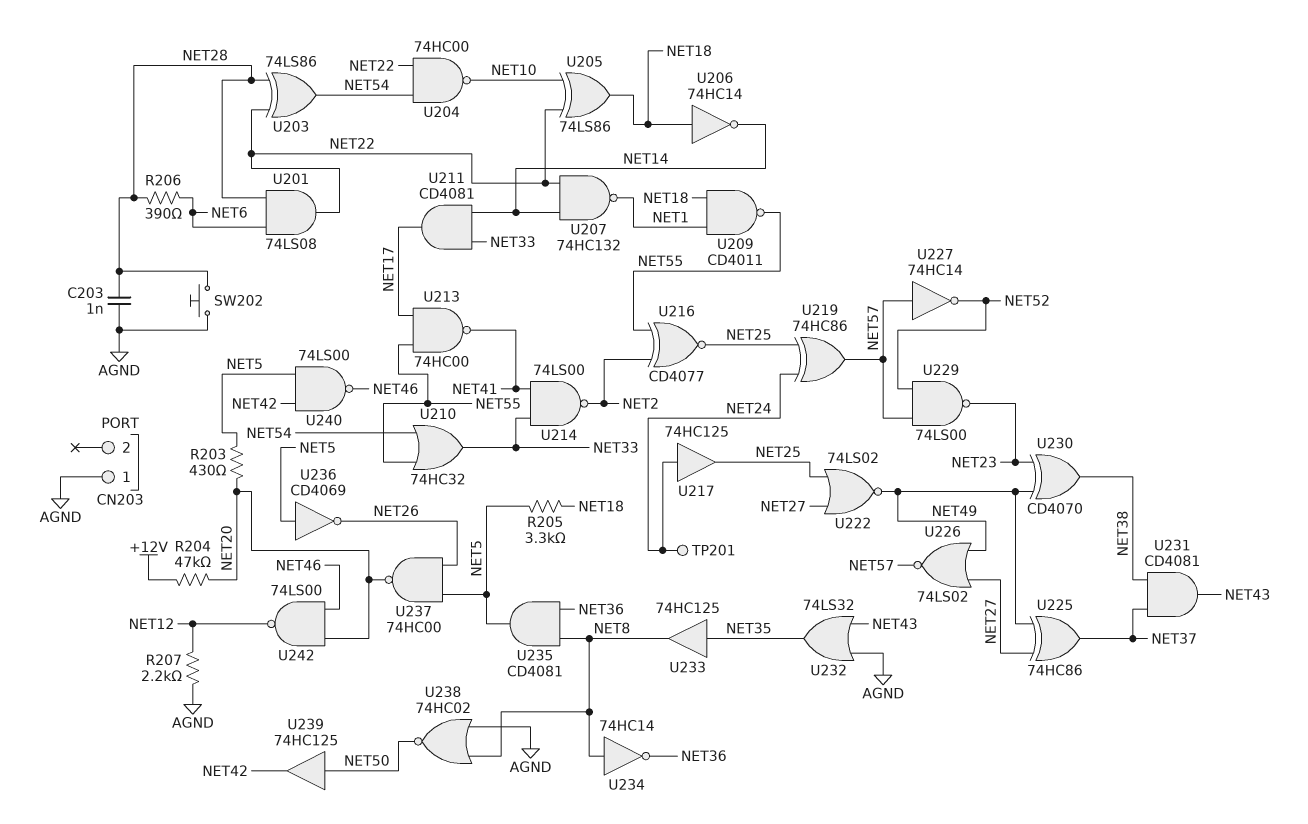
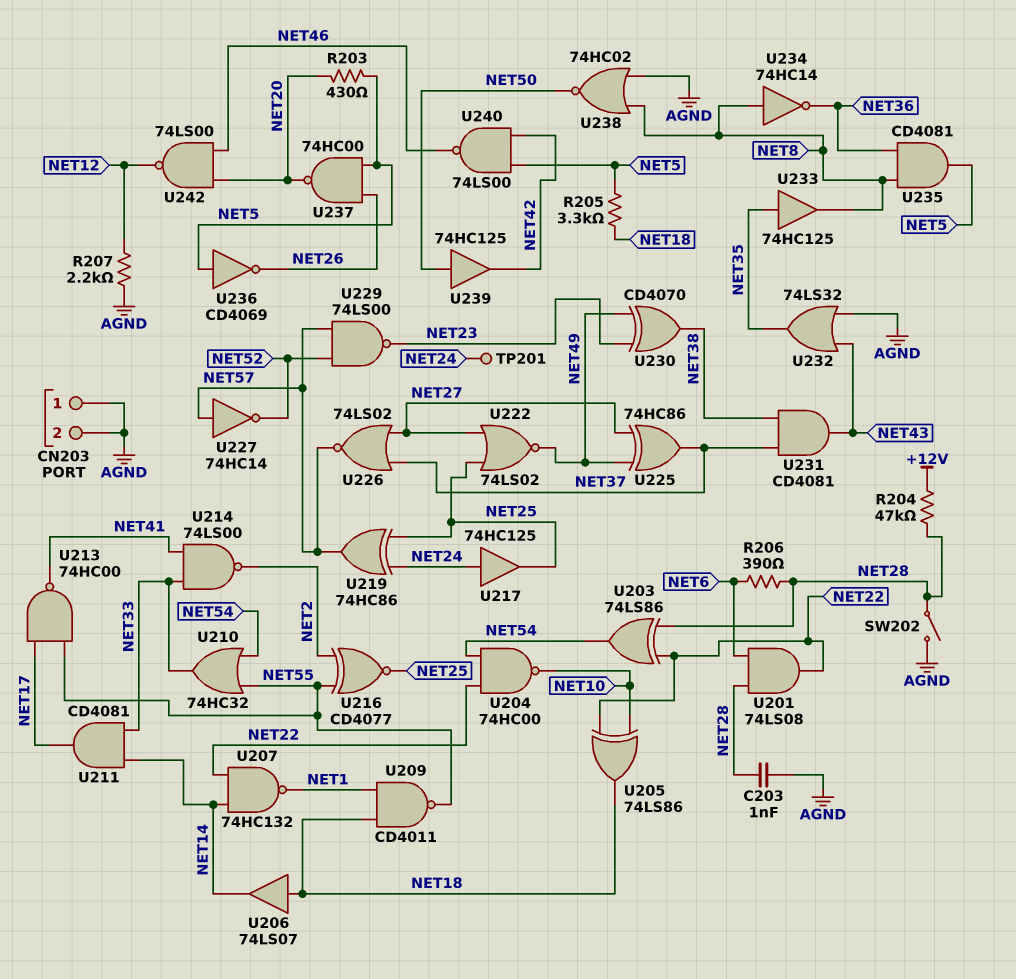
CN203 pin 2: none -> AGND
R204: 47k (+12V, NET20) -> 47k (+12V, NET28)
SW202: button (AGND, NET28) -> switch (AGND, NET28)
U206: NOT 74HC14 (in NET18, out NET14) -> buffer 74LS07 (in NET18, out NET14)
U226: NOR 74LS02 (in NET27, in NET49, out NET57) -> NOR 74LS02 (in NET27, in NET37, out NET57)

